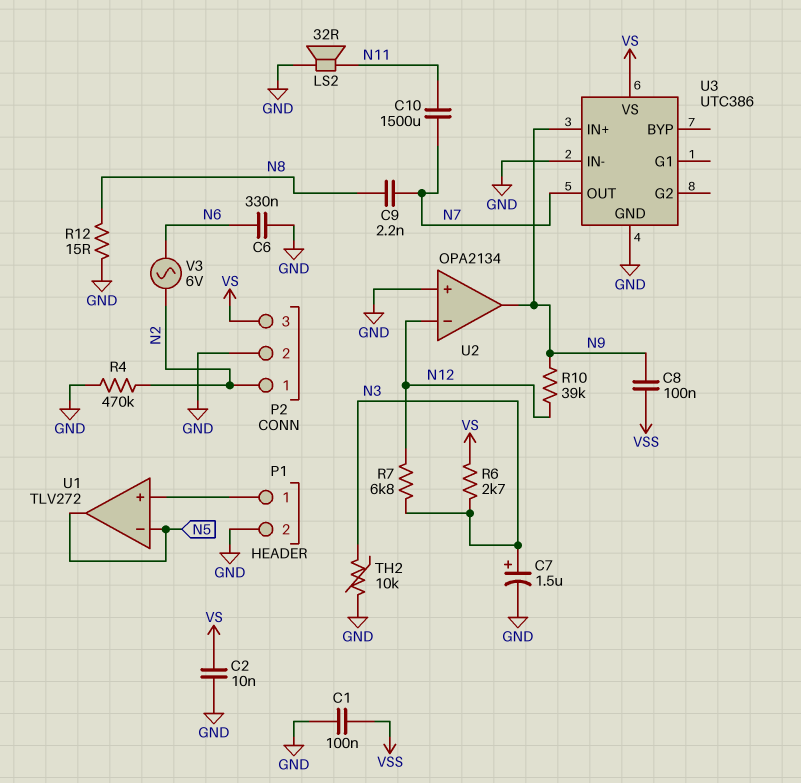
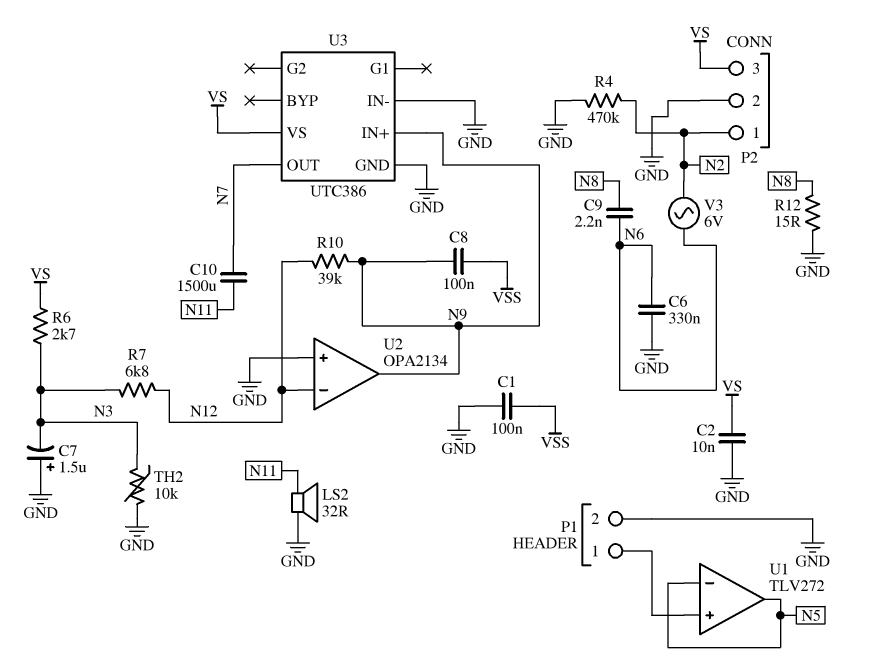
C7: 1.5uF (plus N3, minus GND) -> 1.5uF (plus GND, minus N3)
C9: 2.2nF (N7, N8) -> 2.2nF (N6, N8)

